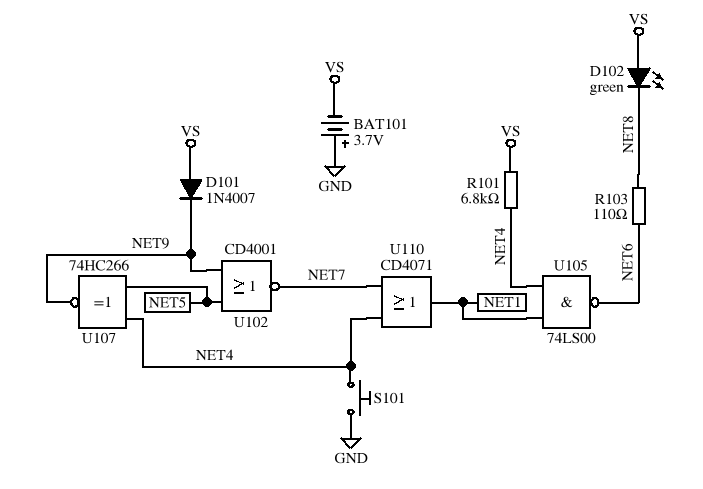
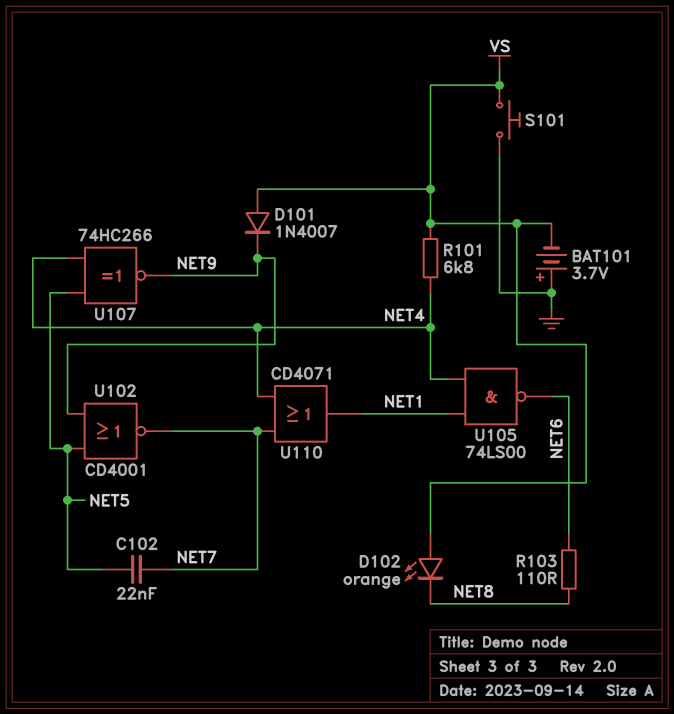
C102: none -> 22nF (NET5, NET7)
D102: LED green (A VS, K NET8) -> LED orange (A VS, K NET8)
S101: button (GND, NET4) -> button (GND, VS)

